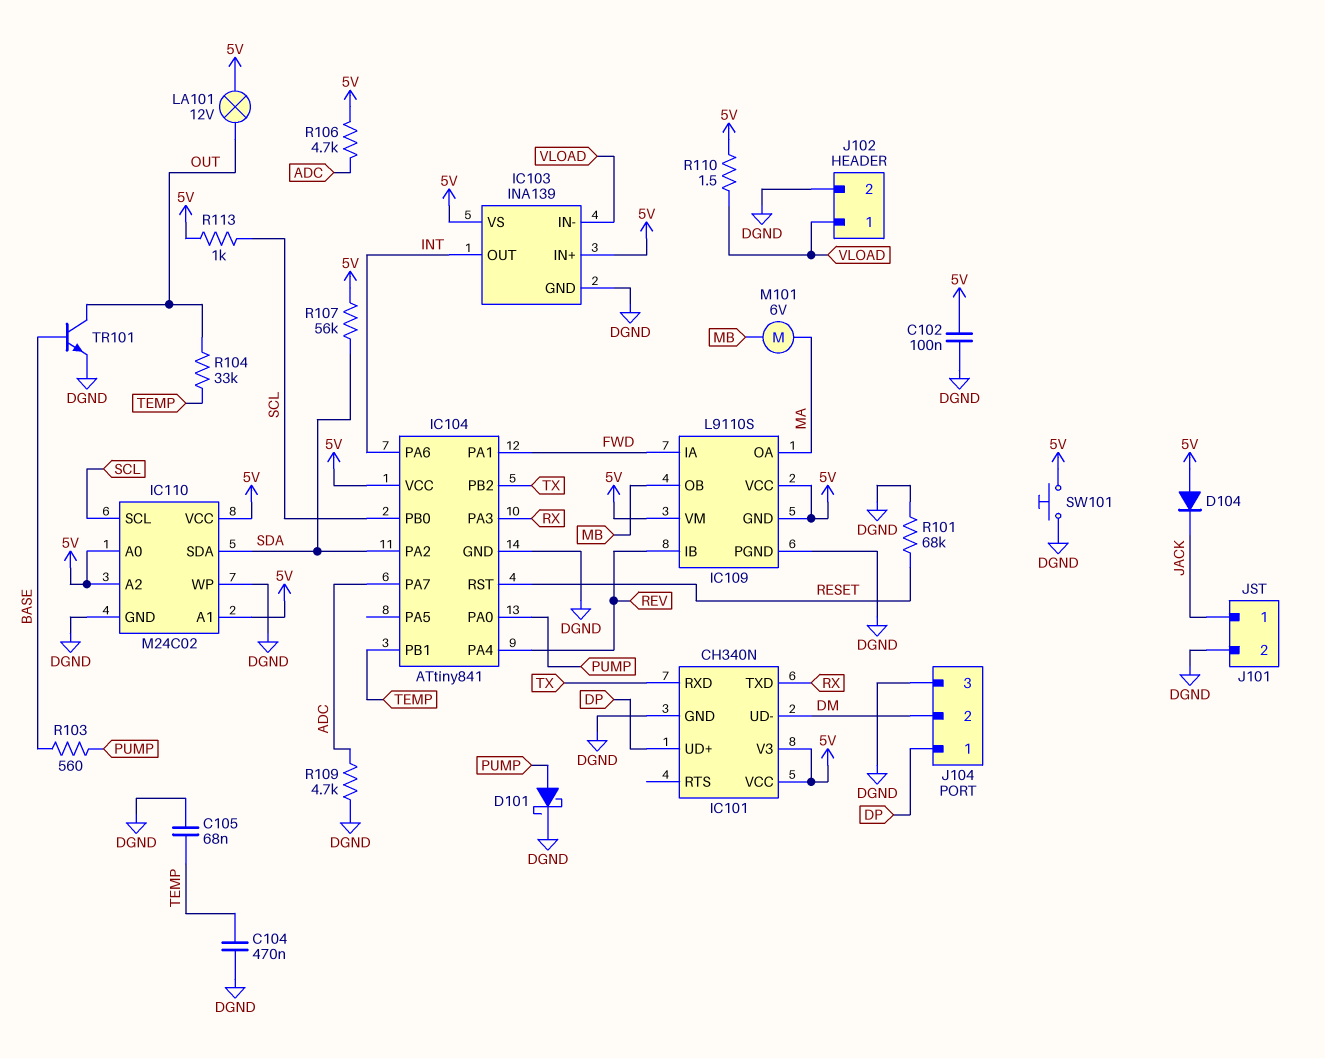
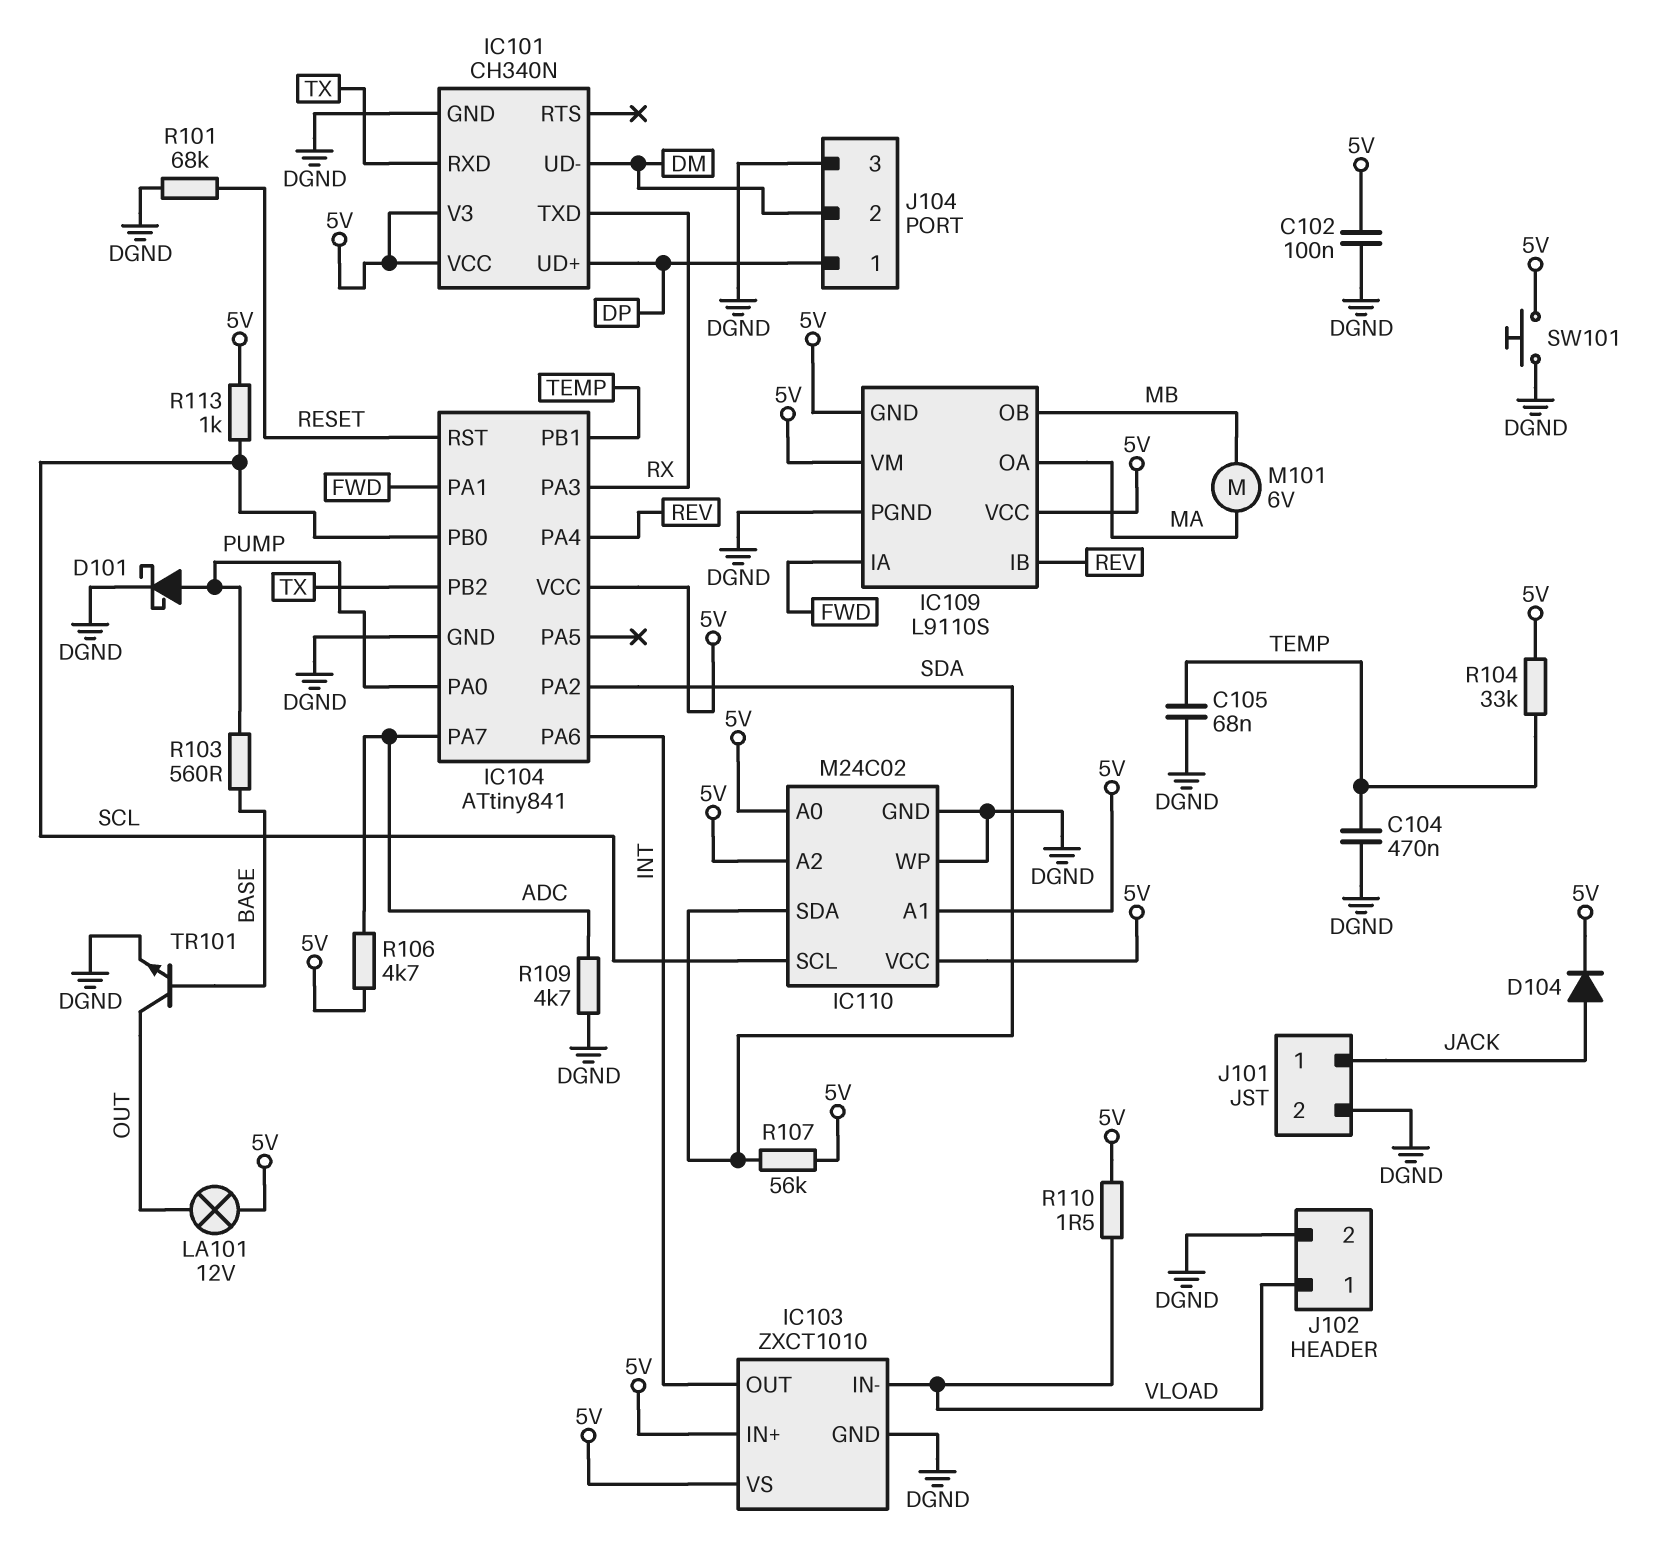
D104: diode (A 5V, K JACK) -> diode (A JACK, K 5V)
IC103: INA139 -> ZXCT1010
R104: 33k (OUT, TEMP) -> 33k (5V, TEMP)

